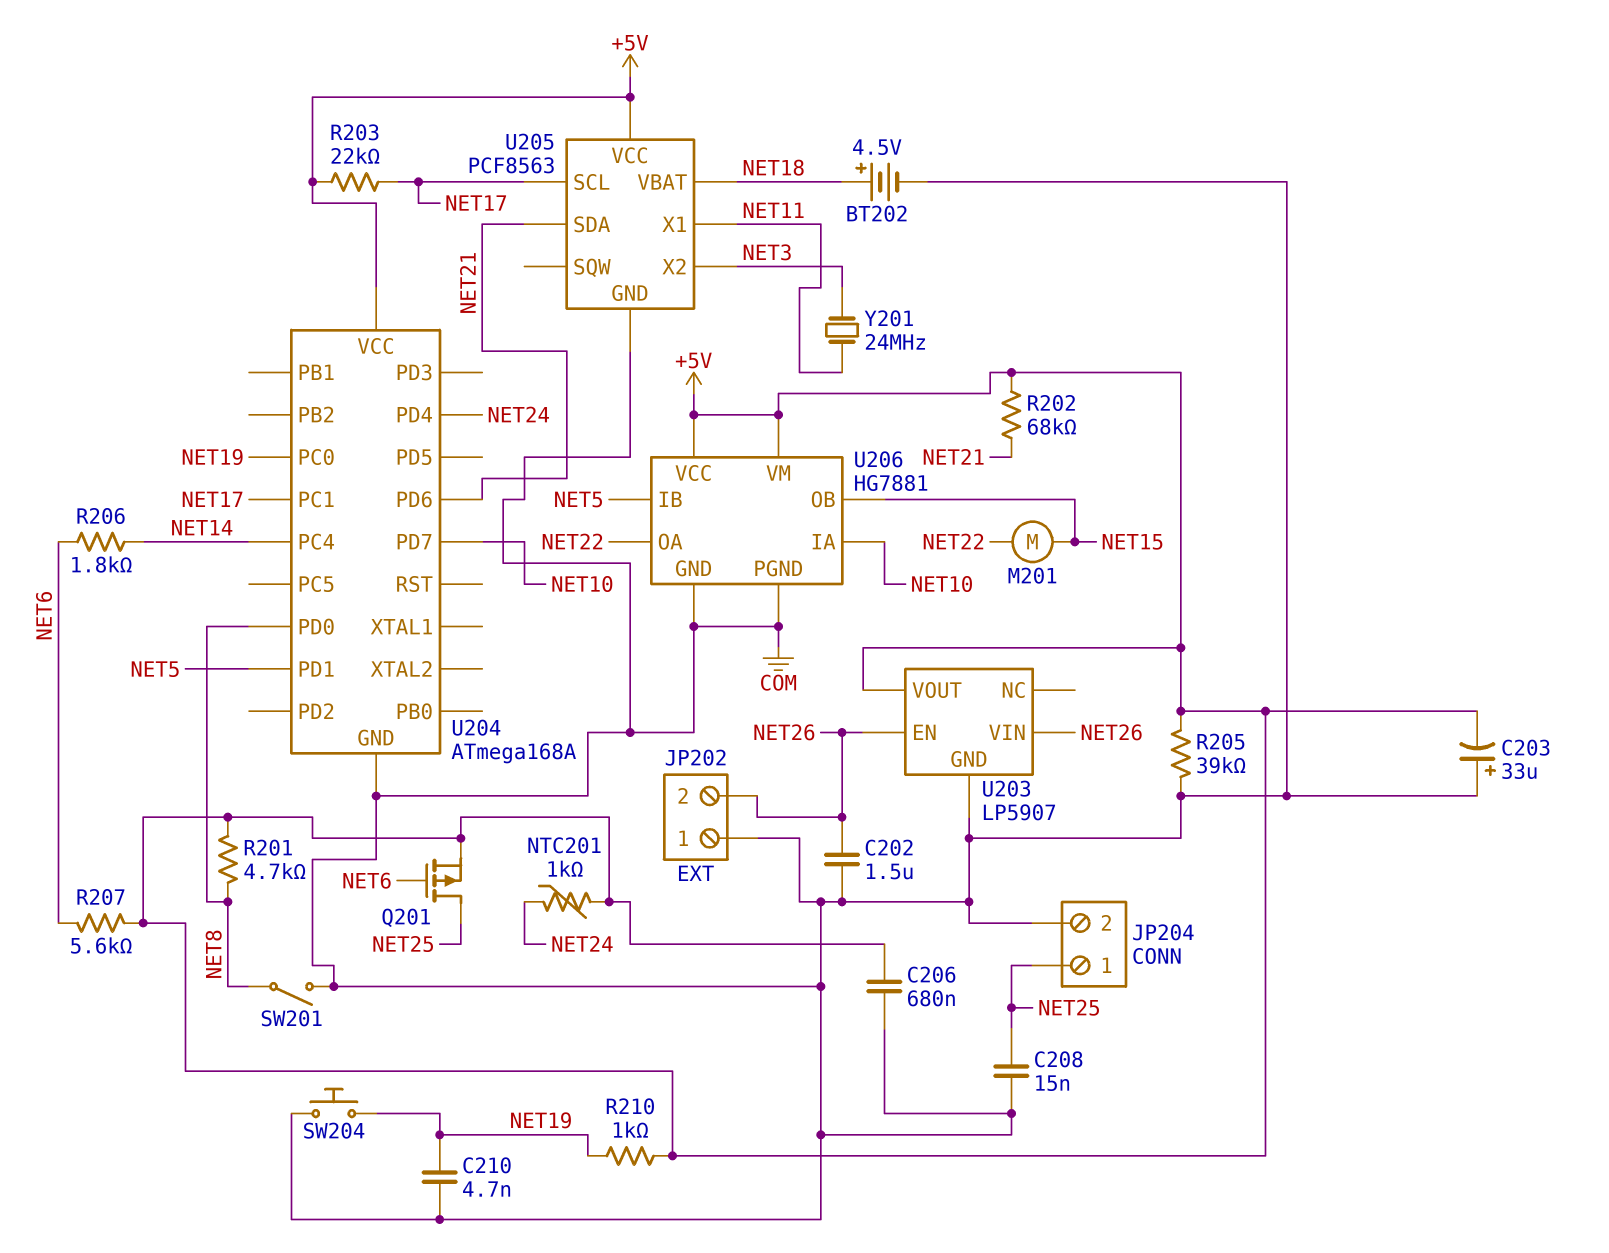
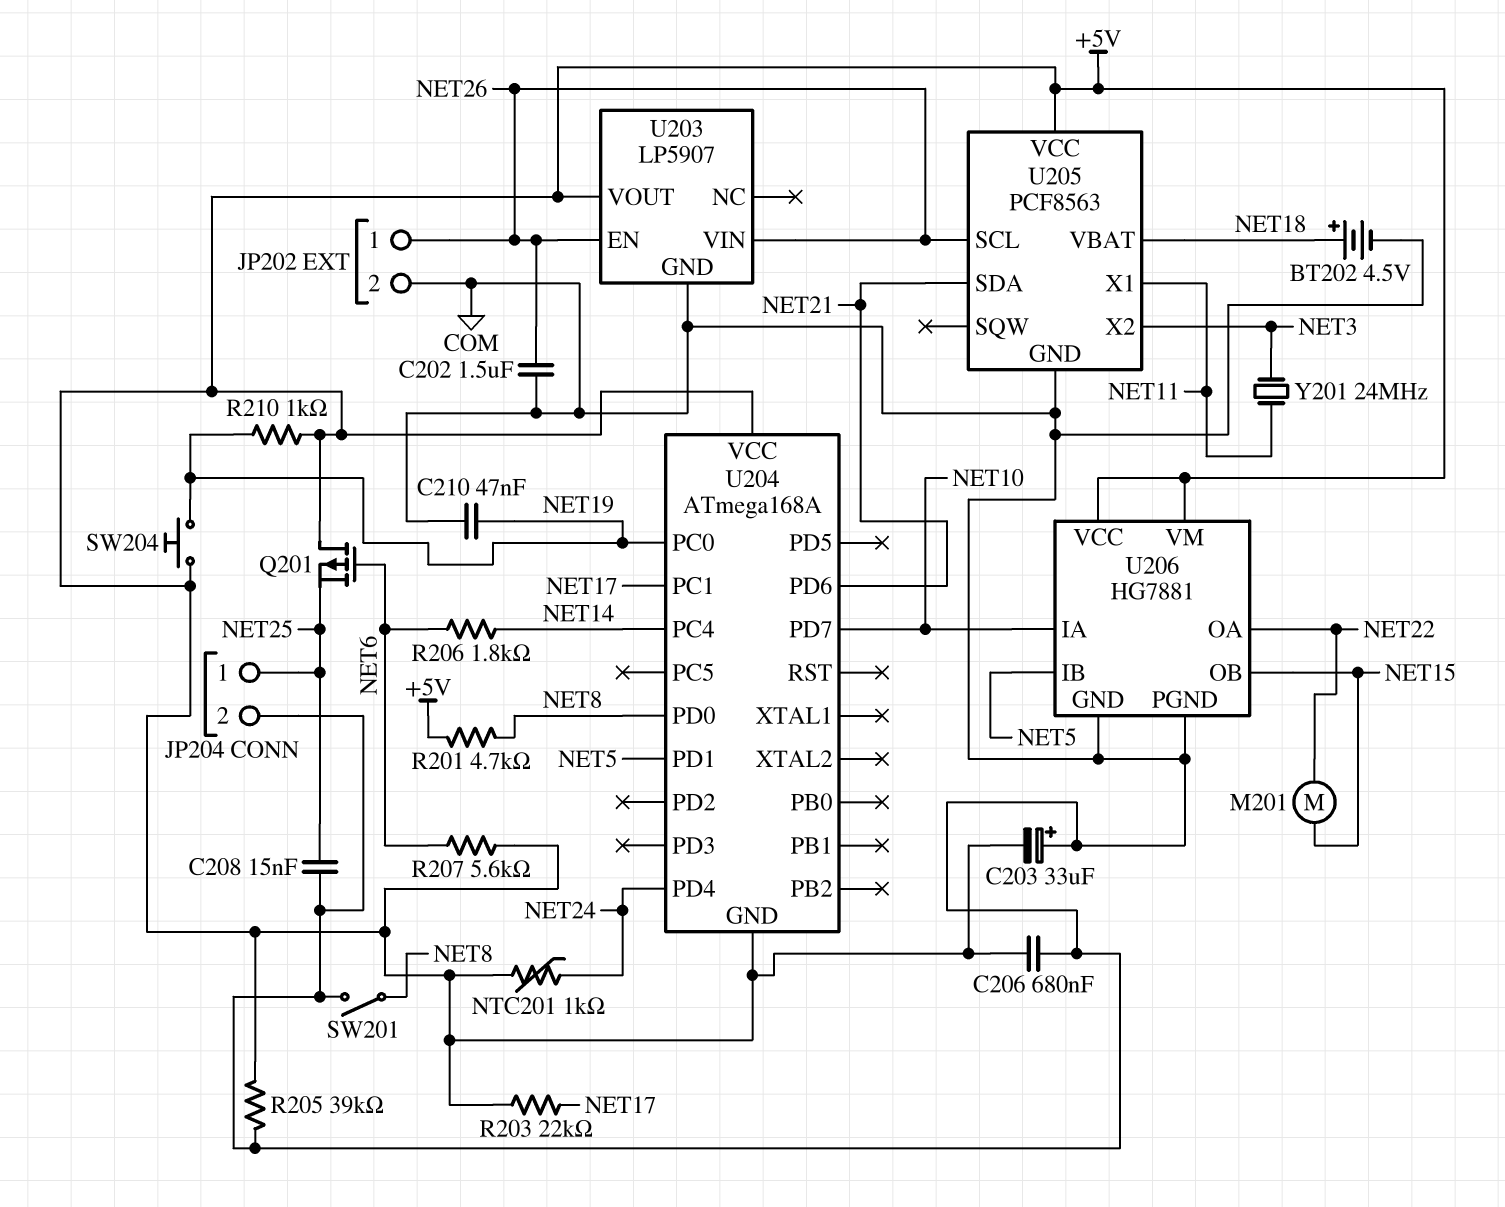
C210: 4.7nF (COM, NET19) -> 47nF (COM, NET19)
JP202 pin 1: COM -> NET26
JP202 pin 2: NET26 -> COM
Q201: PMOS (G NET6, D NET25, S +5V) -> PMOS (G NET6, D +5V, S NET25)
R202: 68k (+5V, NET21) -> none
SW204: button (COM, NET19) -> button (+5V, NET19)
U204 pin GND: COM -> +5V
U205 pin SCL: NET17 -> NET26

